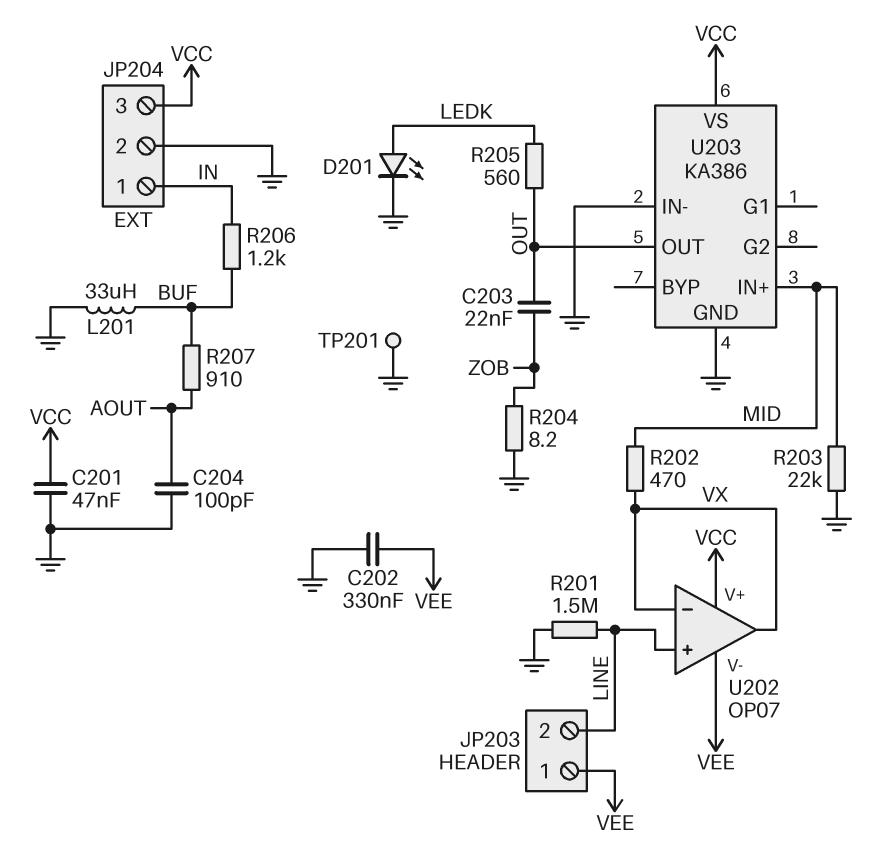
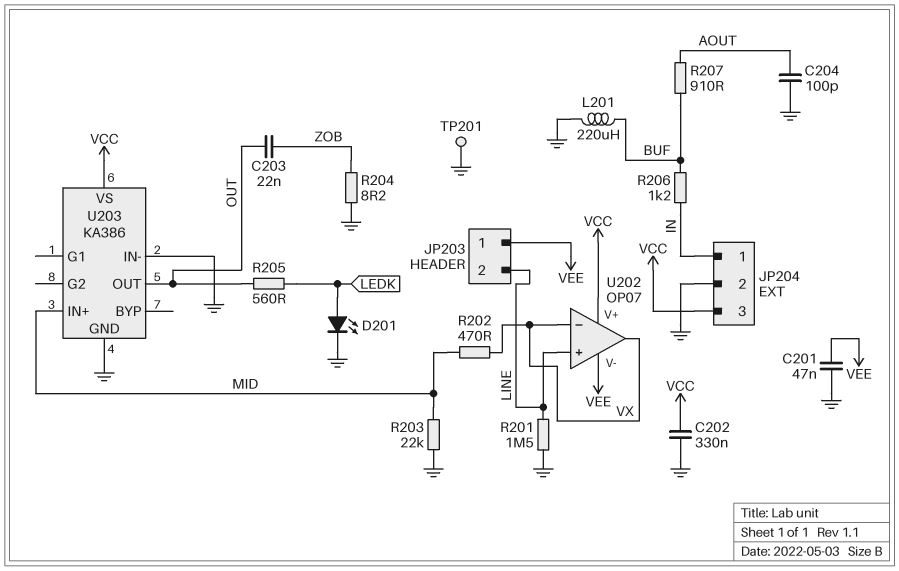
C201: 47nF (GND, VCC) -> 47nF (GND, VEE)
C202: 330nF (GND, VEE) -> 330nF (GND, VCC)
L201: 33uH (BUF, GND) -> 220uH (BUF, GND)

